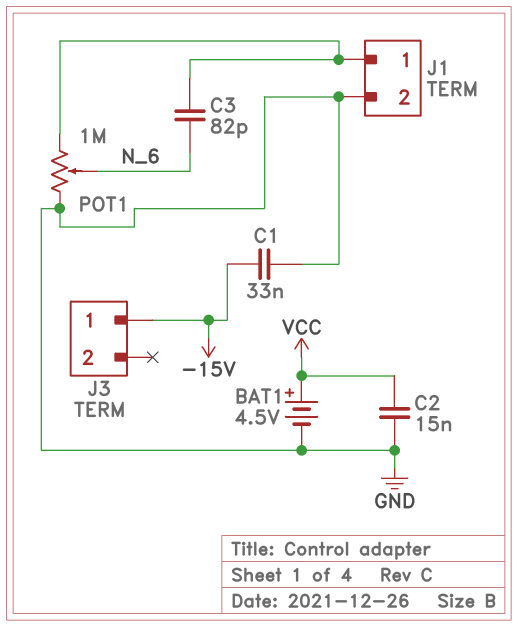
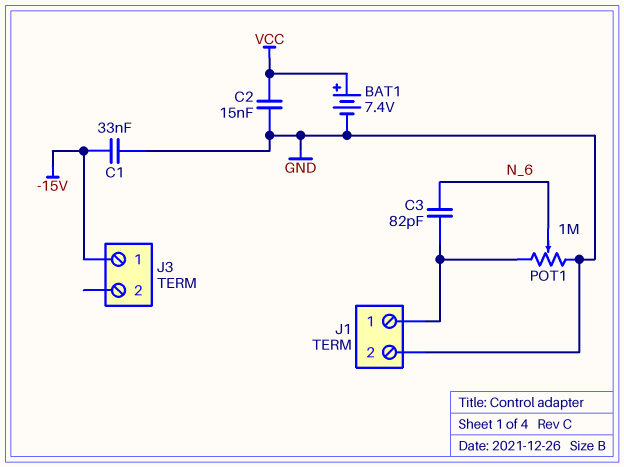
BAT1: 4.5V (plus VCC, minus GND) -> 7.4V (plus VCC, minus GND)

